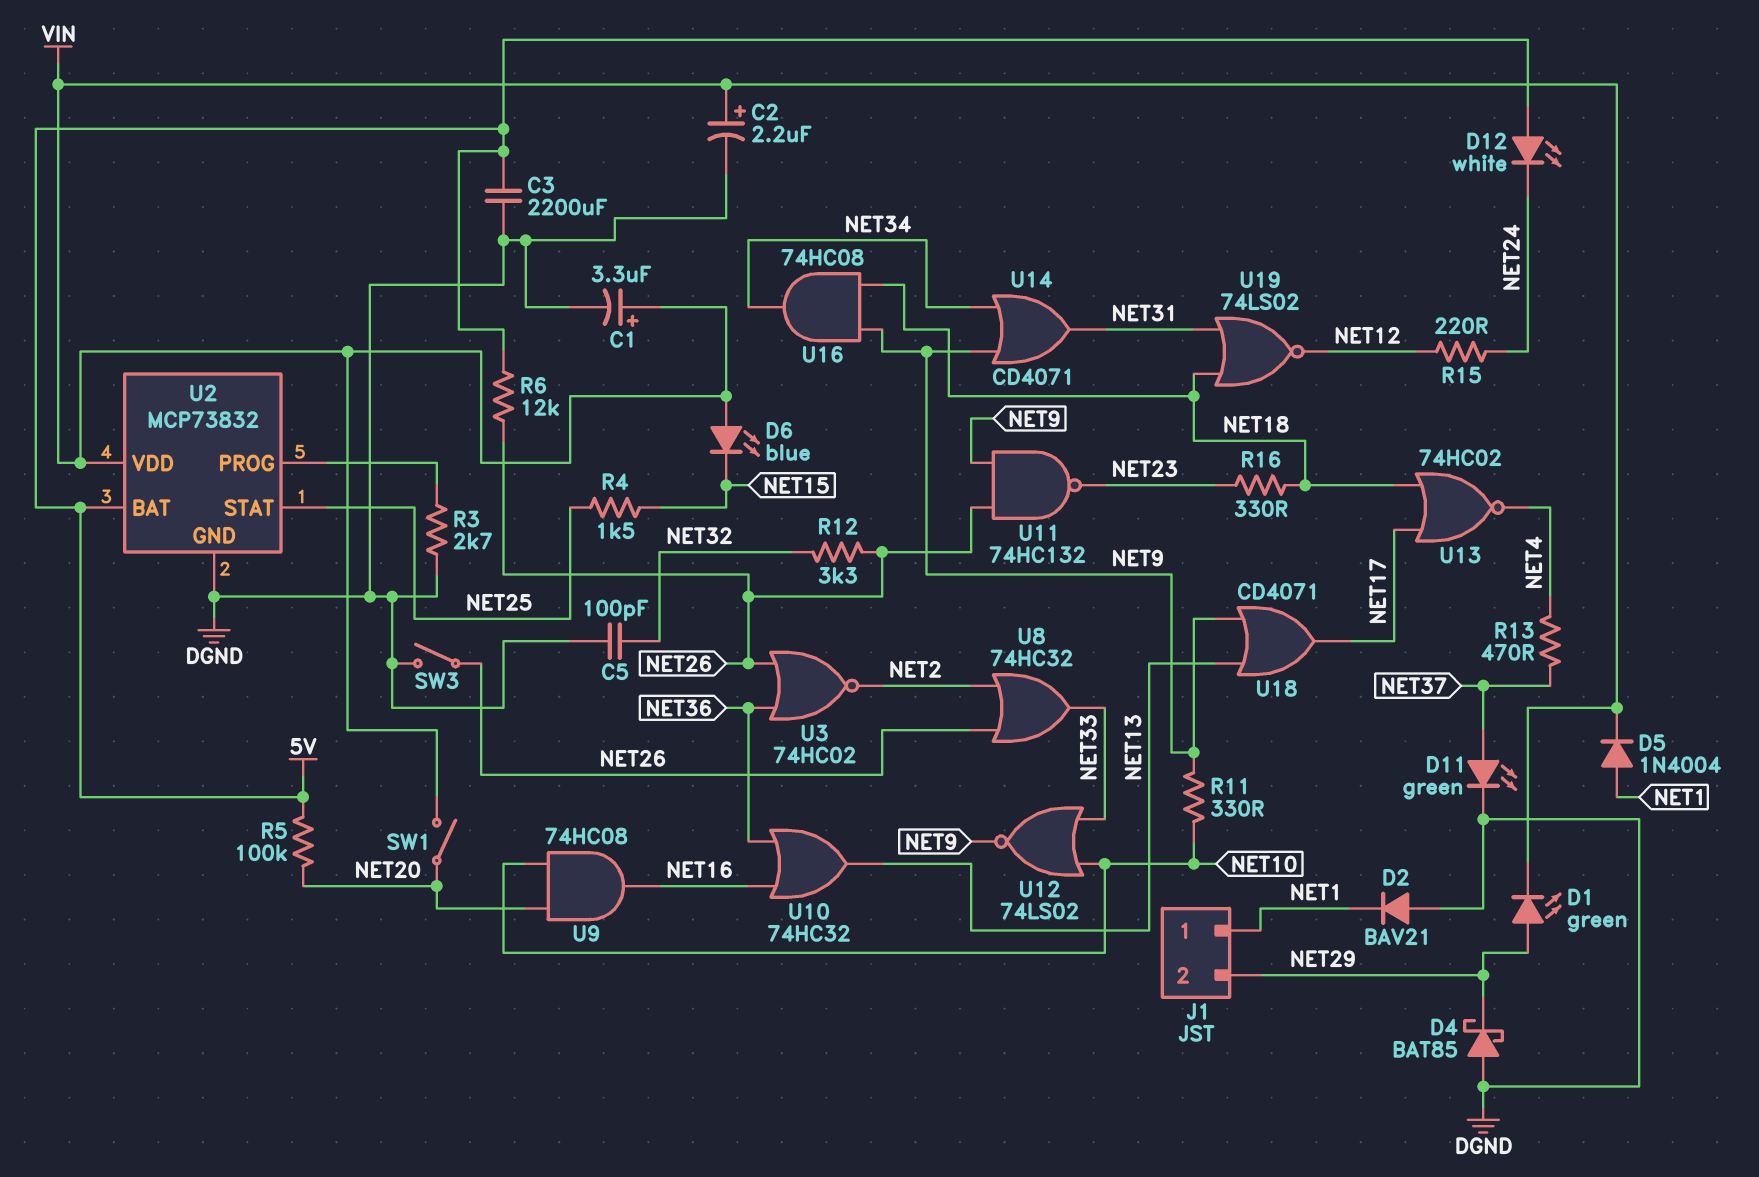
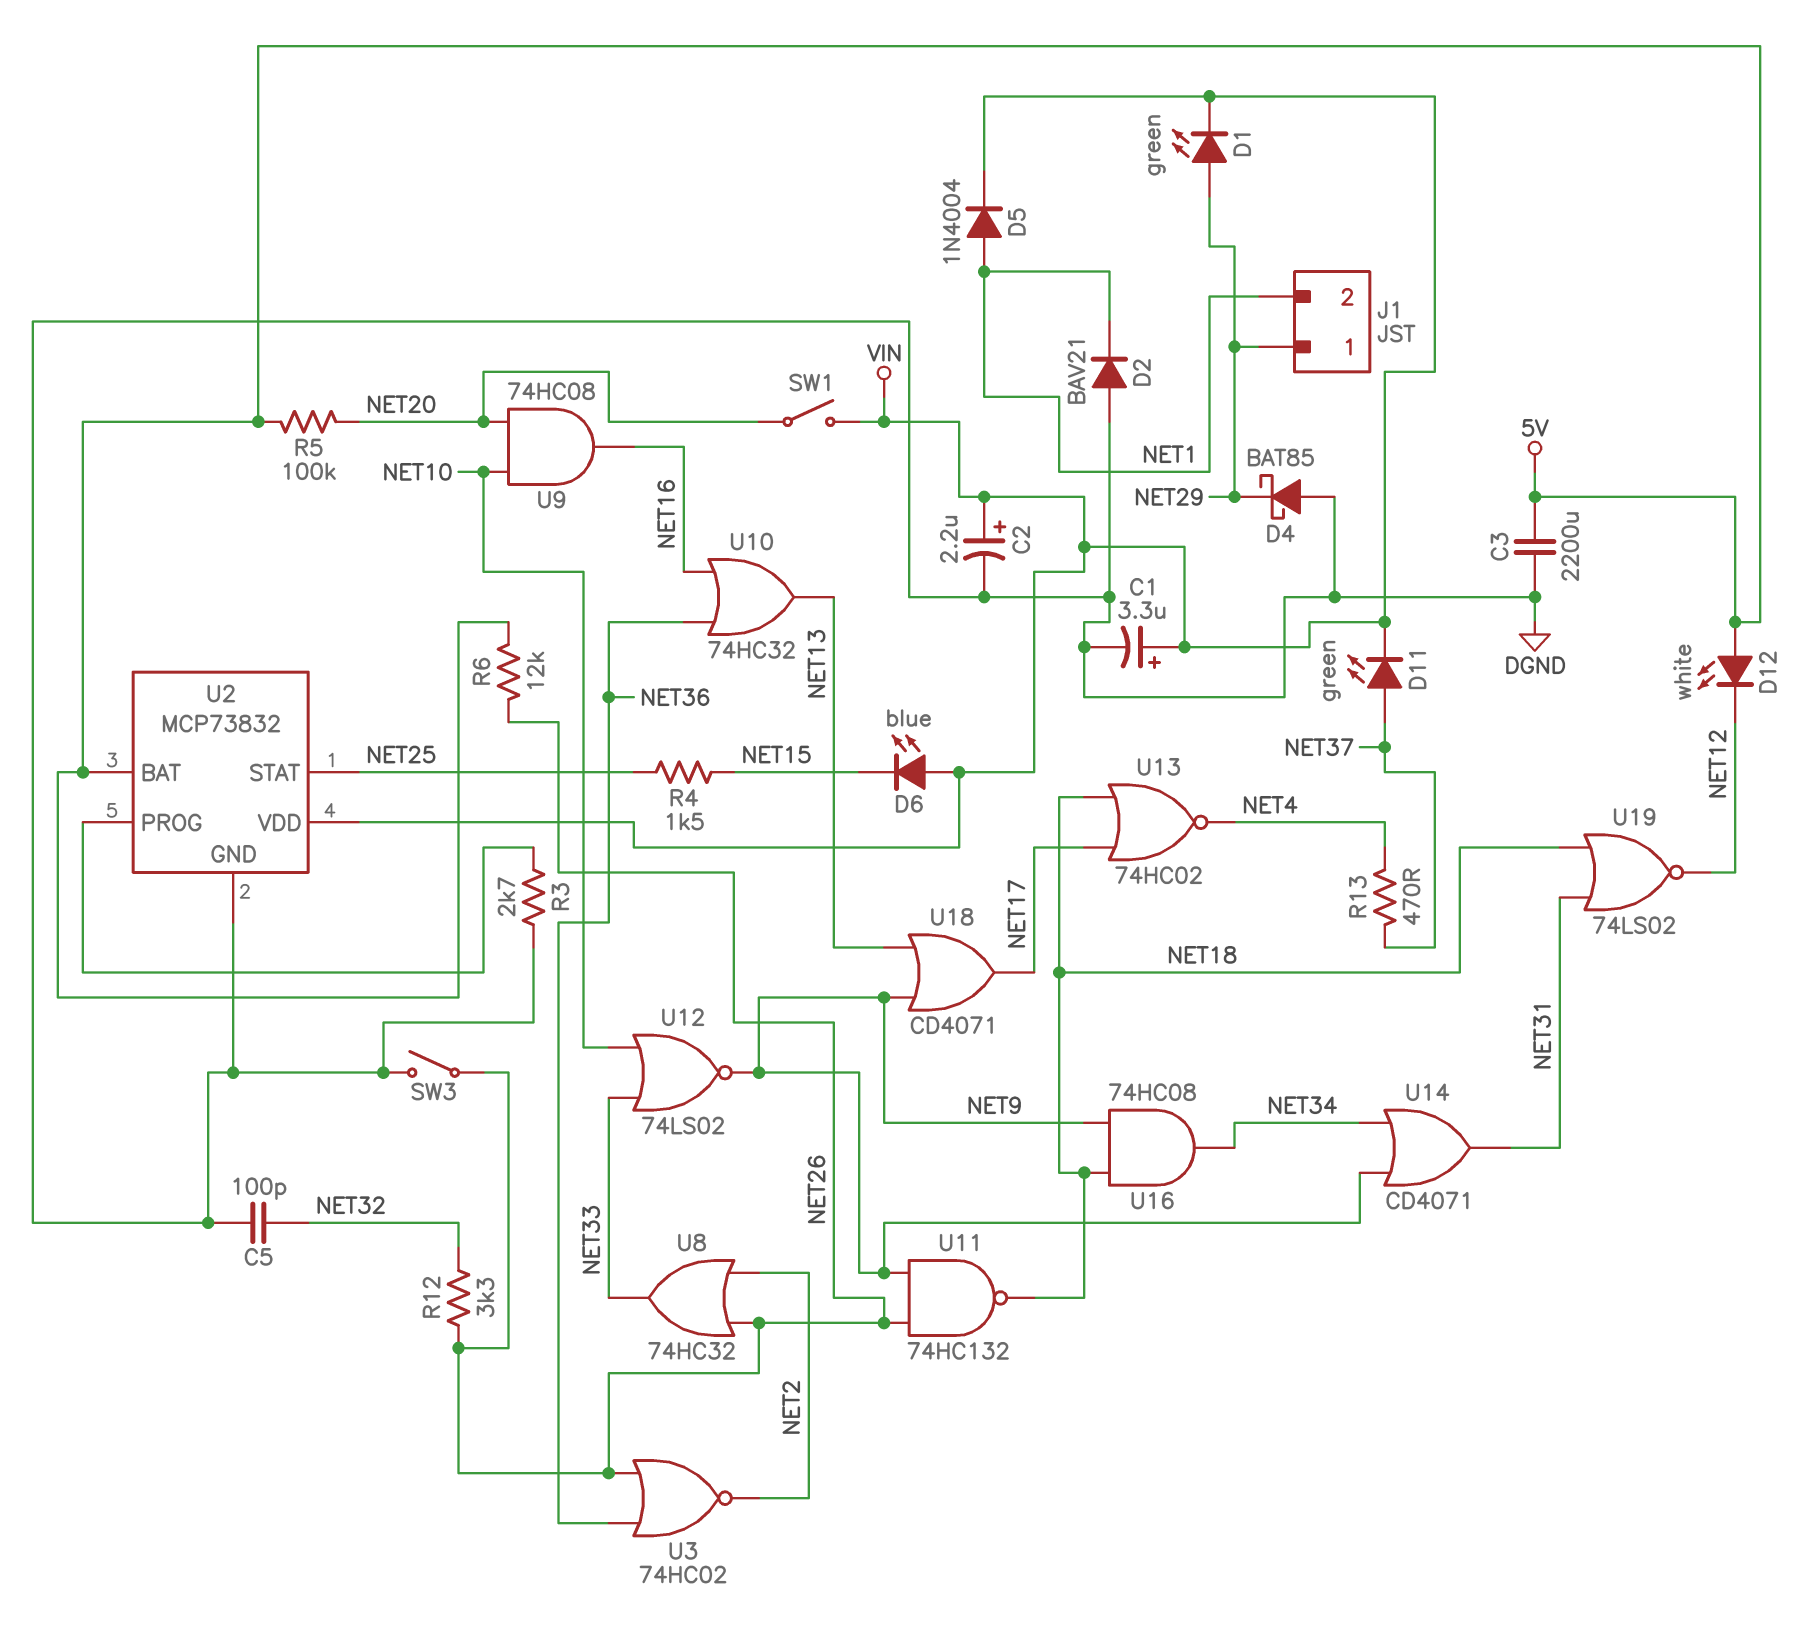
D11: LED green (A NET37, K DGND) -> LED green (A NET37, K VIN)
D12: LED white (A 5V, K NET24) -> LED white (A 5V, K NET12)
J1 pin 1: NET1 -> NET29
J1 pin 2: NET29 -> NET1
R11: 330 (NET9, NET10) -> none
R15: 220 (NET12, NET24) -> none
R16: 330 (NET18, NET23) -> none
U11: NAND 74HC132 (in NET9, in NET26, out NET23) -> NAND 74HC132 (in NET9, in NET26, out NET18)

